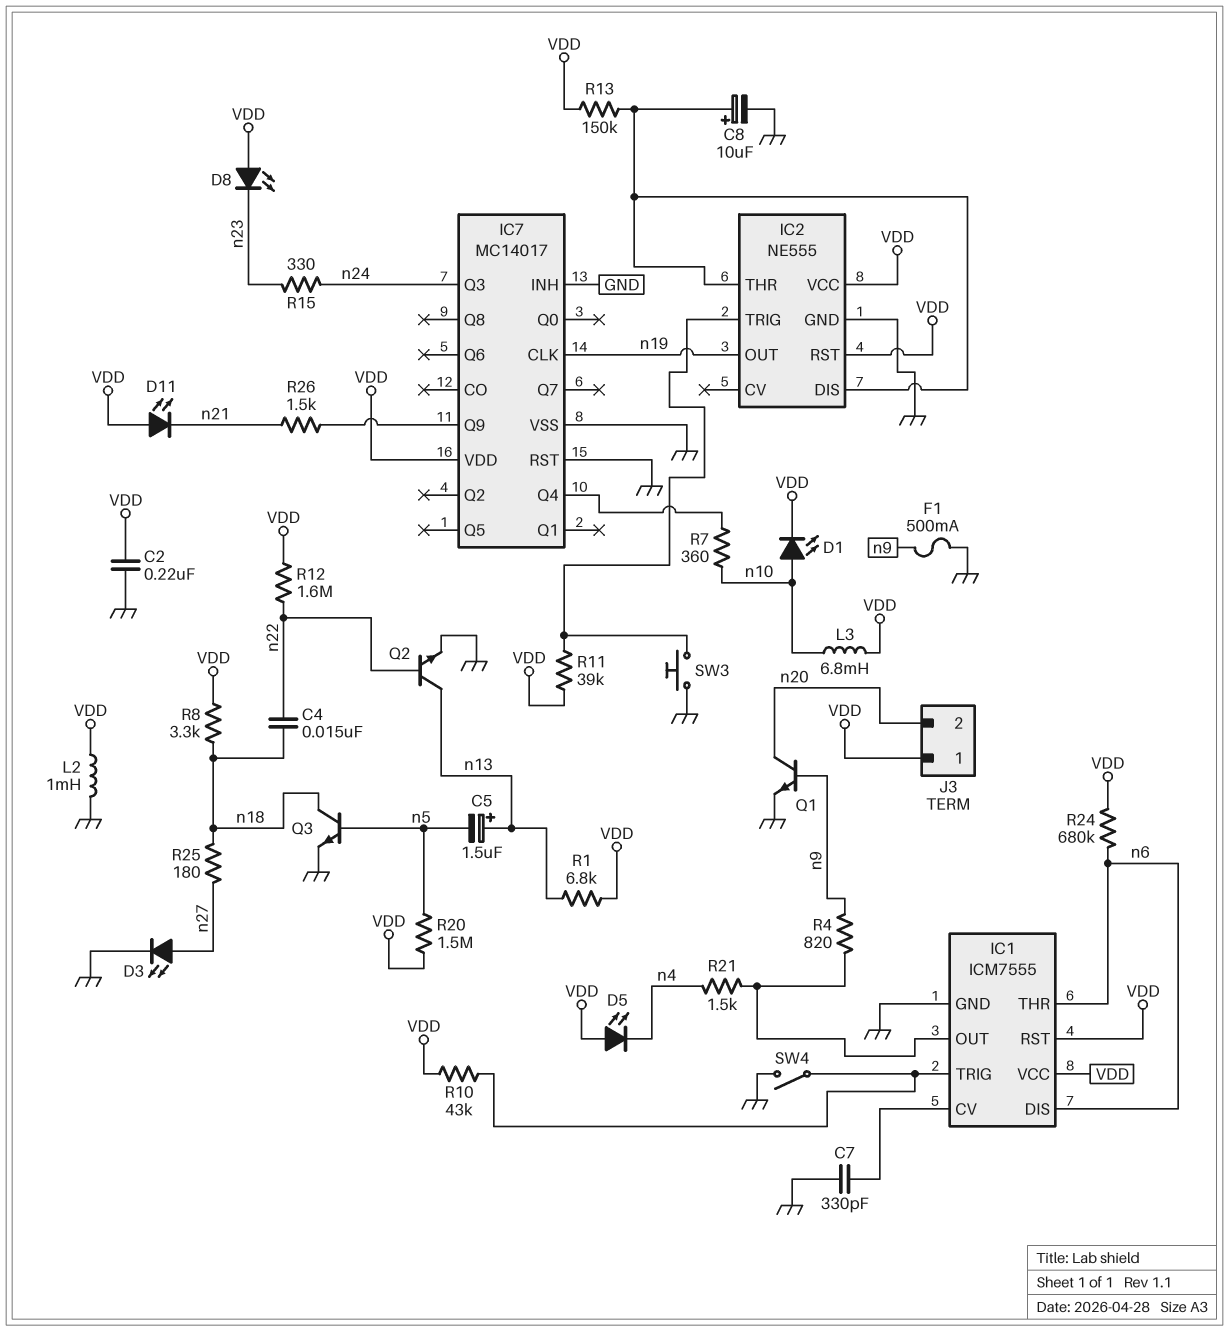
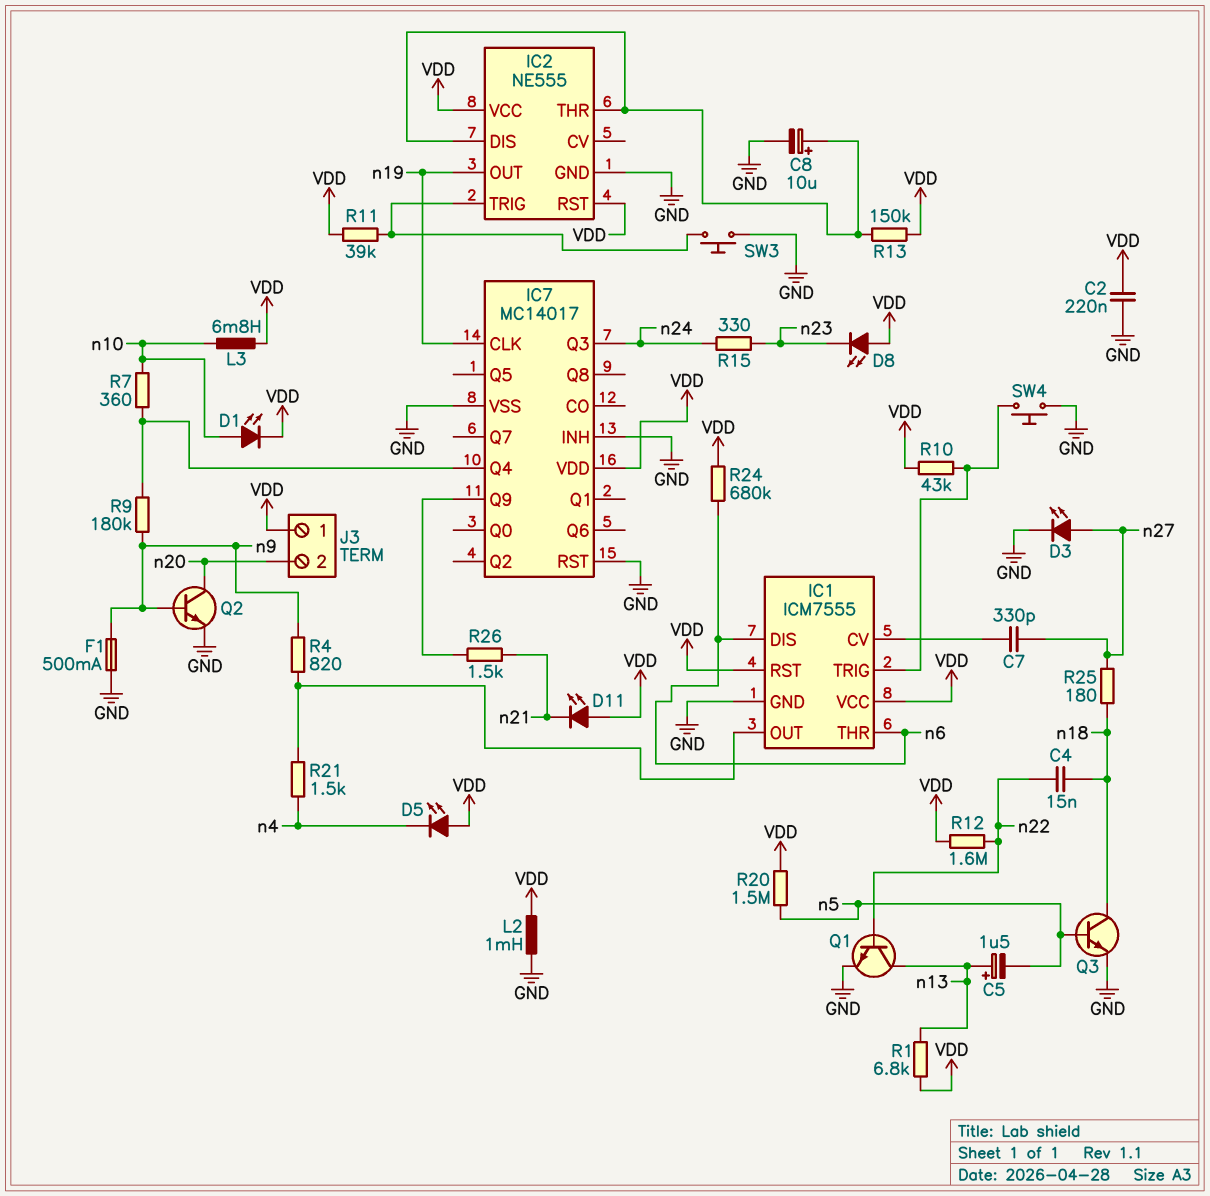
C7: 330pF (GND, IC1/CV) -> 330pF (IC1/CV, n27)
Q1: NPN (B n9, C n20, E GND) -> NPN (B n22, C n13, E GND)
Q2: NPN (B n22, C n13, E GND) -> NPN (B n9, C n20, E GND)
R8: 3.3k (VDD, n18) -> none
R9: none -> 180k (IC7/Q4, n9)
SW4: switch (GND, IC1/TRIG) -> button (GND, IC1/TRIG)

